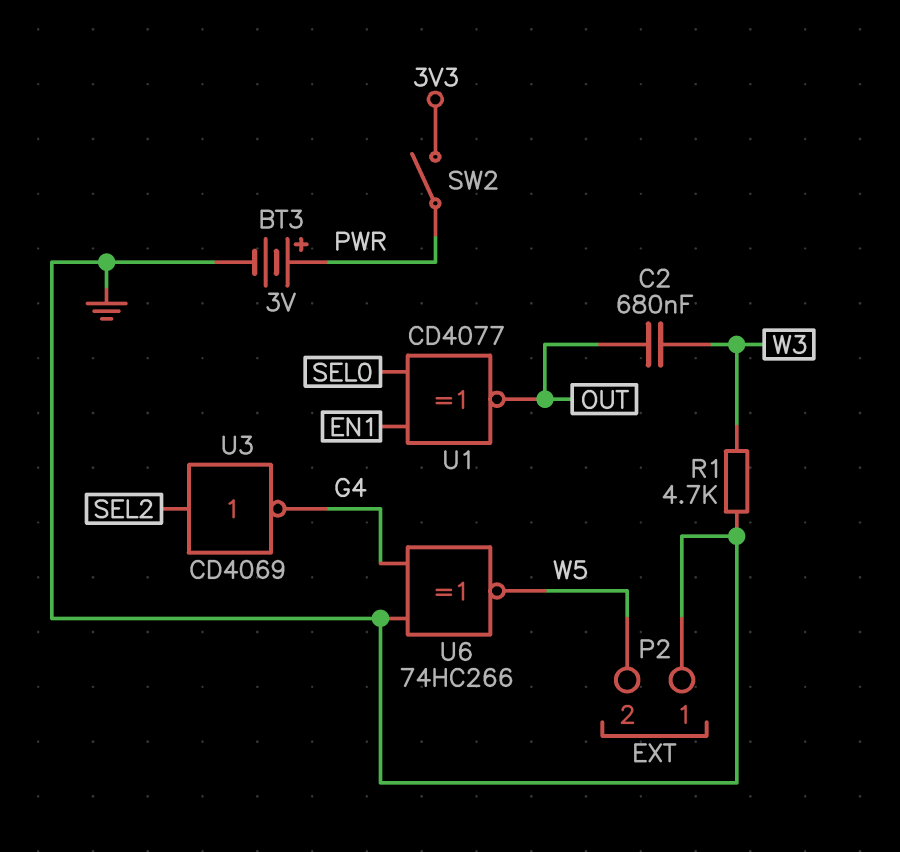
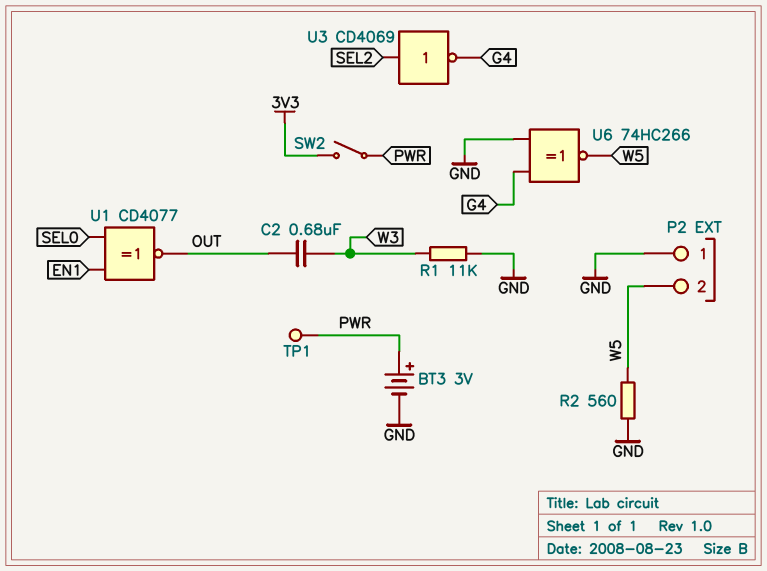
R1: 4.7k (GND, W3) -> 11k (GND, W3)
R2: none -> 560 (GND, W5)
TP1: none -> test point (PWR)

